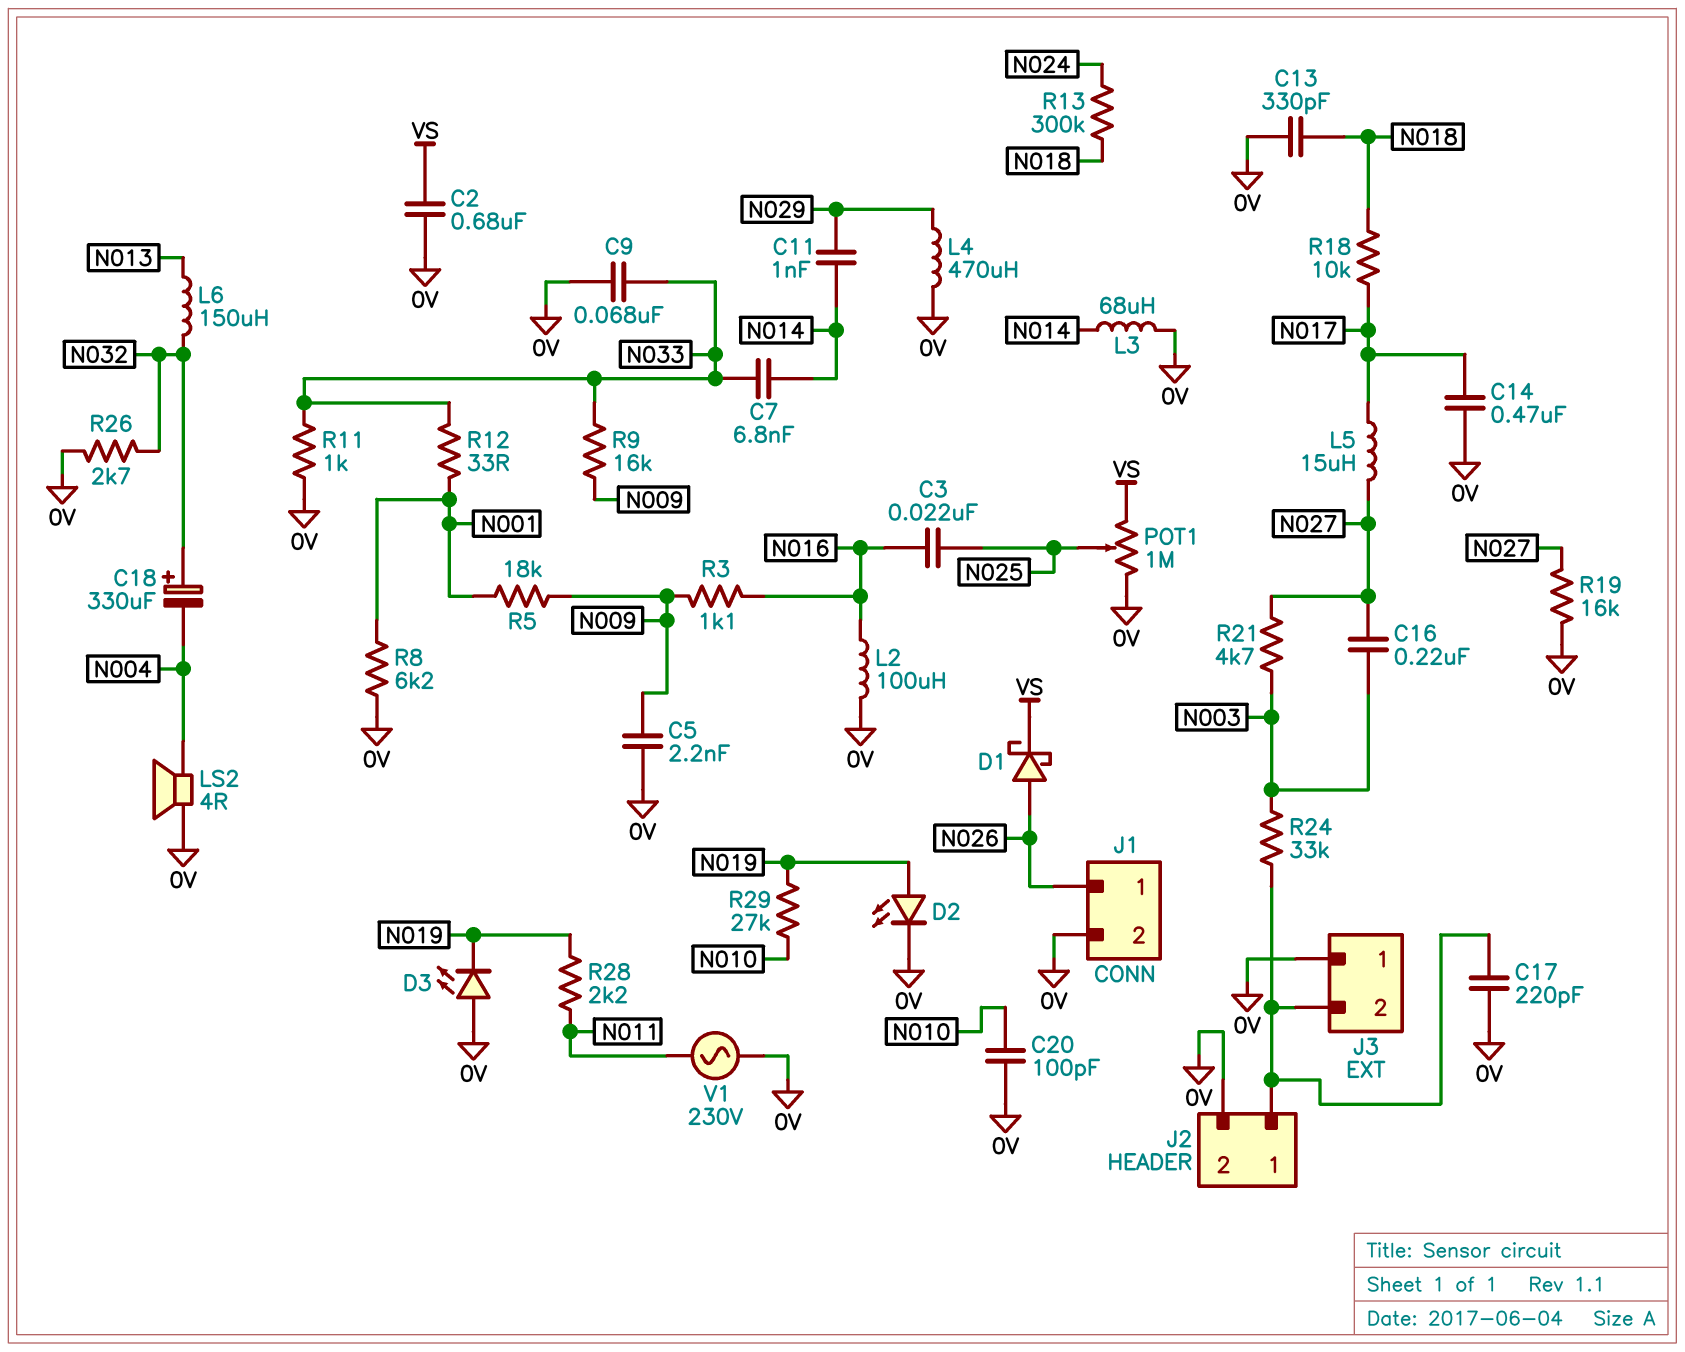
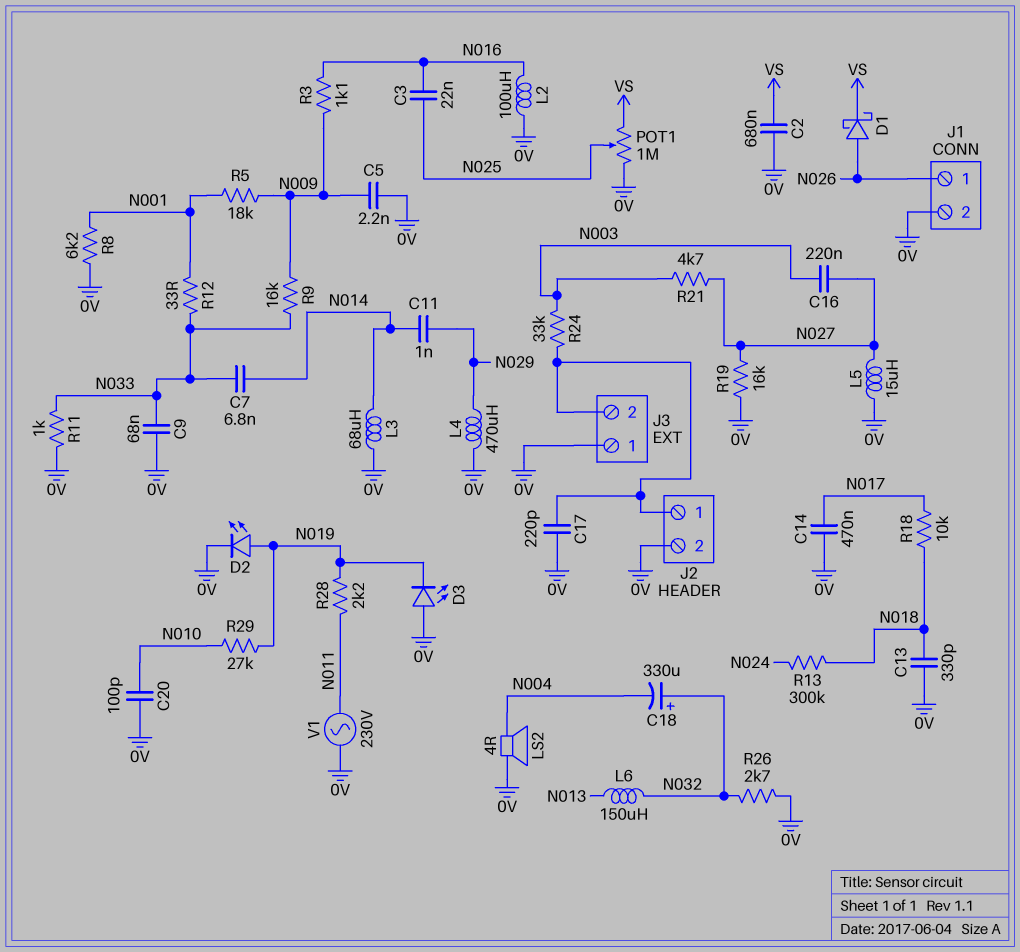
L5: 15uH (N017, N027) -> 15uH (0V, N027)

